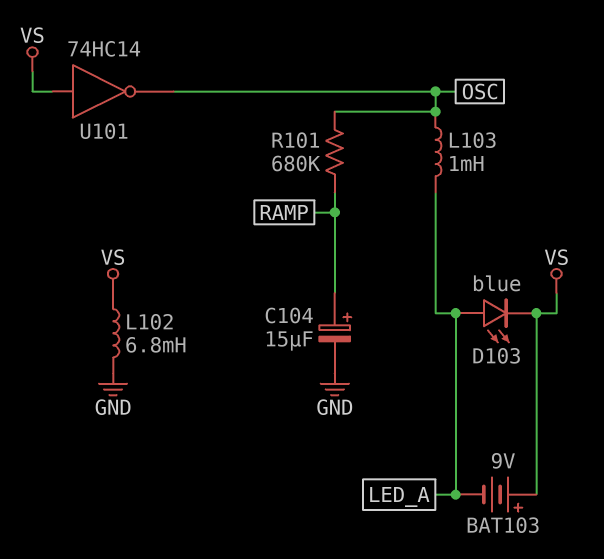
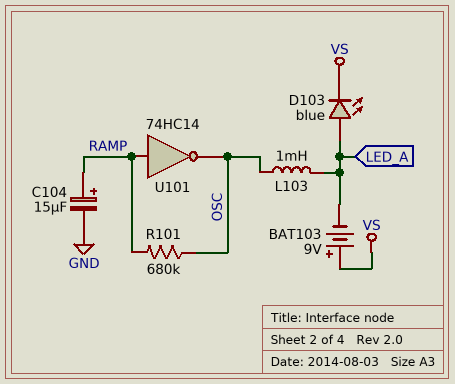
L102: 6.8mH (GND, VS) -> none
U101: NOT 74HC14 (in VS, out OSC) -> NOT 74HC14 (in RAMP, out OSC)

